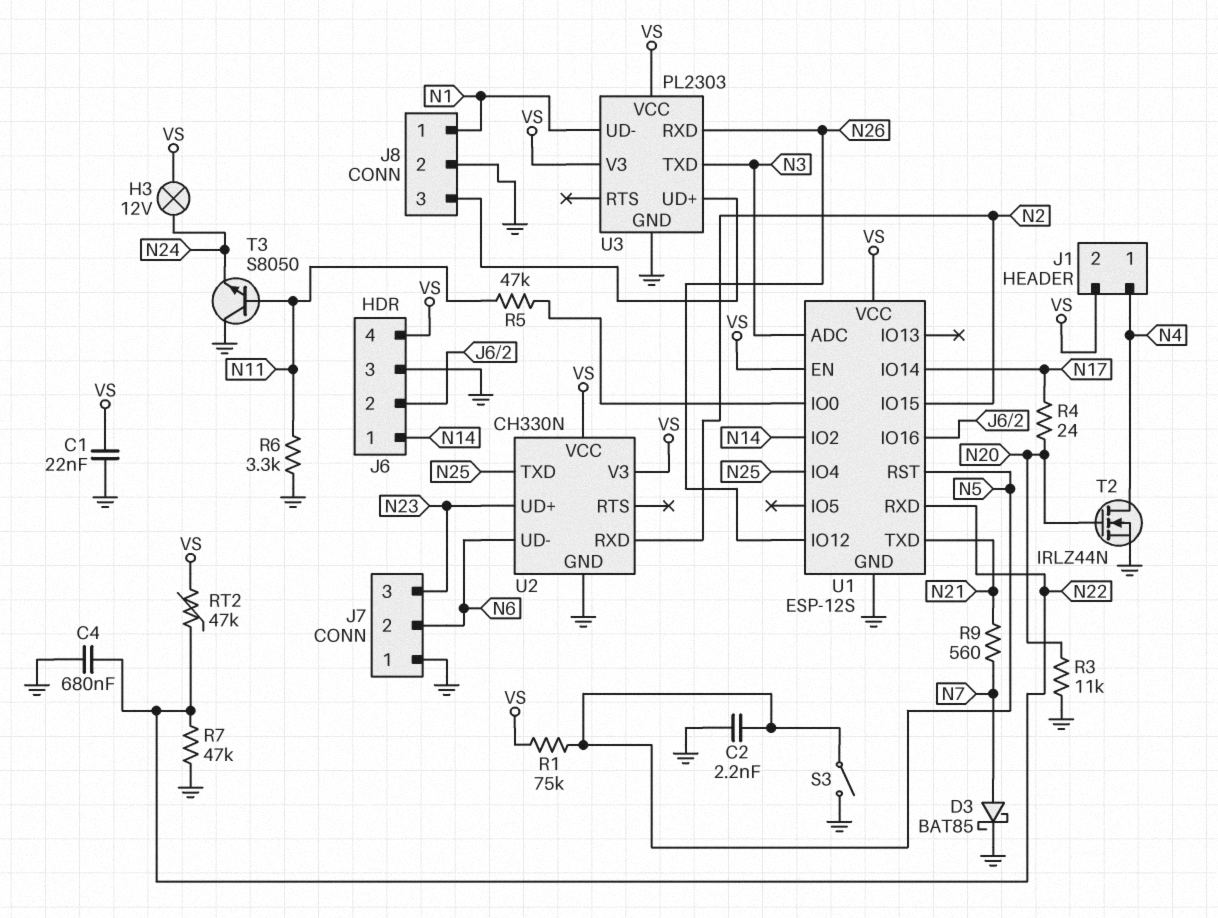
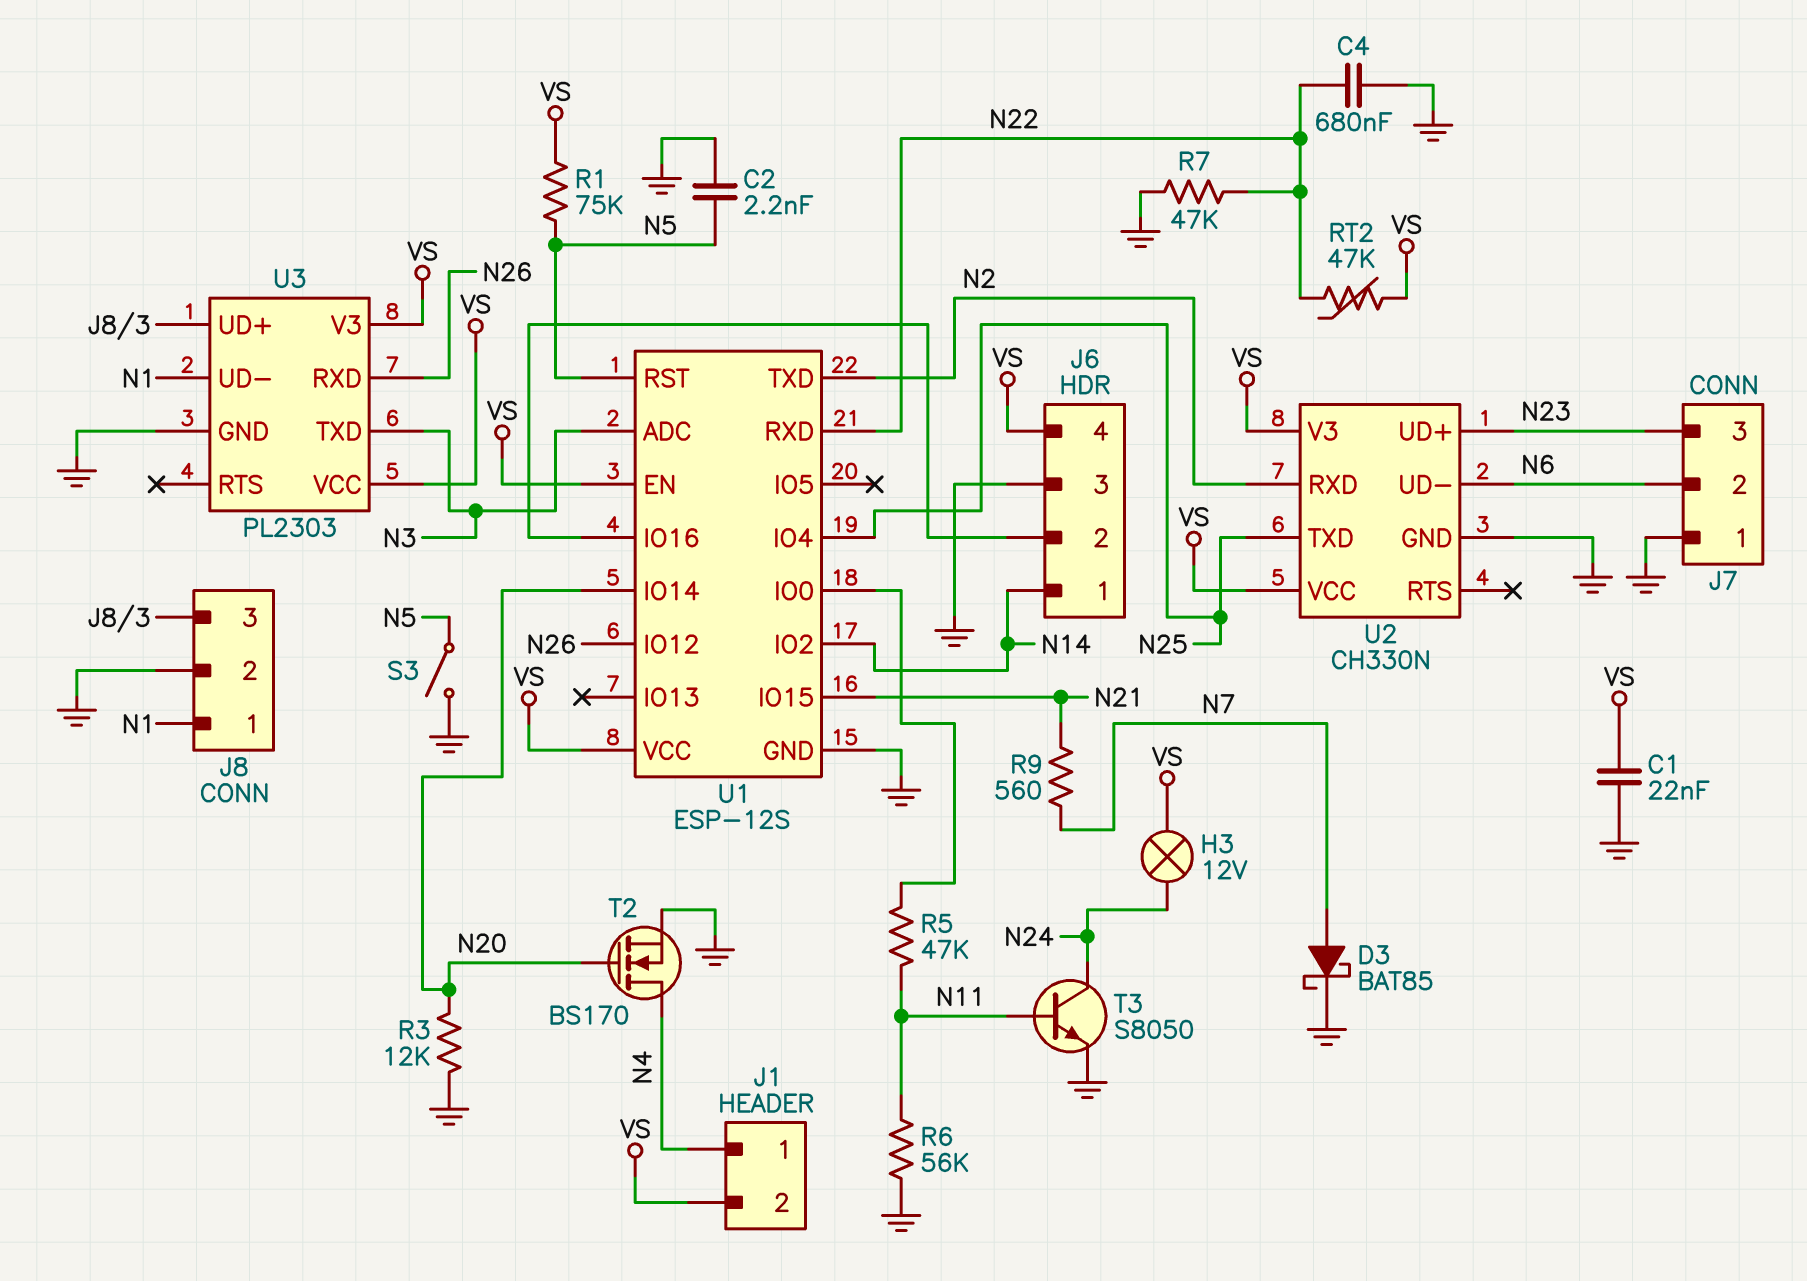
R3: 11k (GND, N20) -> 12k (GND, N20)
R4: 24 (N17, N20) -> none
R6: 3.3k (GND, N11) -> 56k (GND, N11)
T2: NMOS IRLZ44N (G N20, D N4, S GND) -> NMOS BS170 (G N20, D N4, S GND)
T3: NPN S8050 (B N11, C GND, E N24) -> NPN S8050 (B N11, C N24, E GND)
U1 pin IO14: N17 -> N20
U1 pin IO15: N2 -> N21
U1 pin TXD: N21 -> N2

